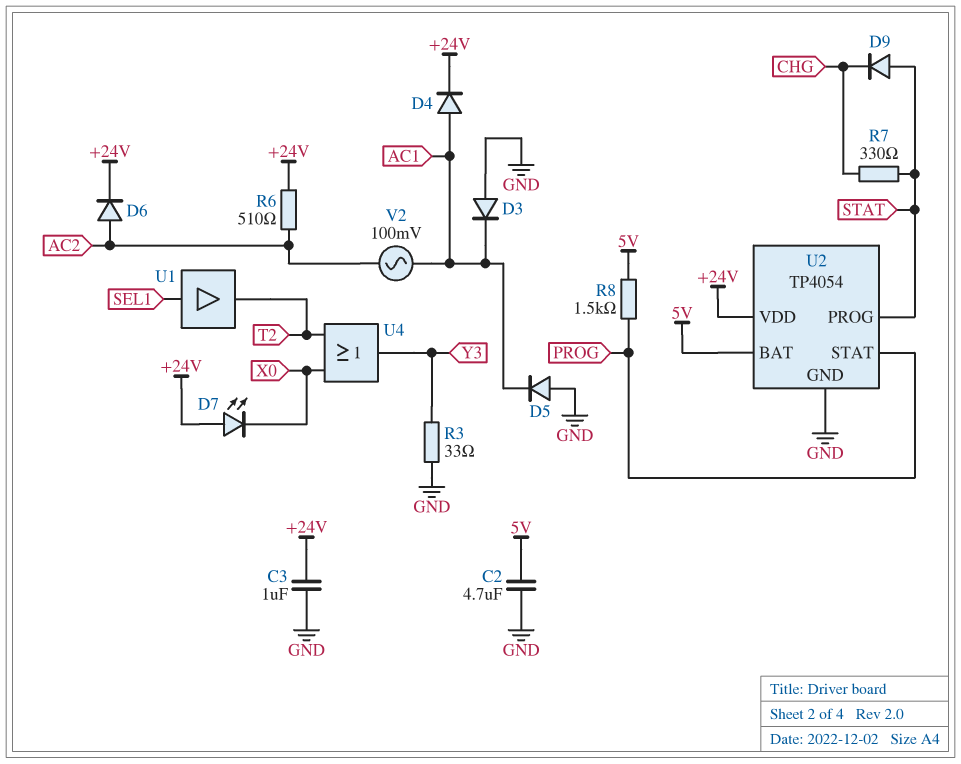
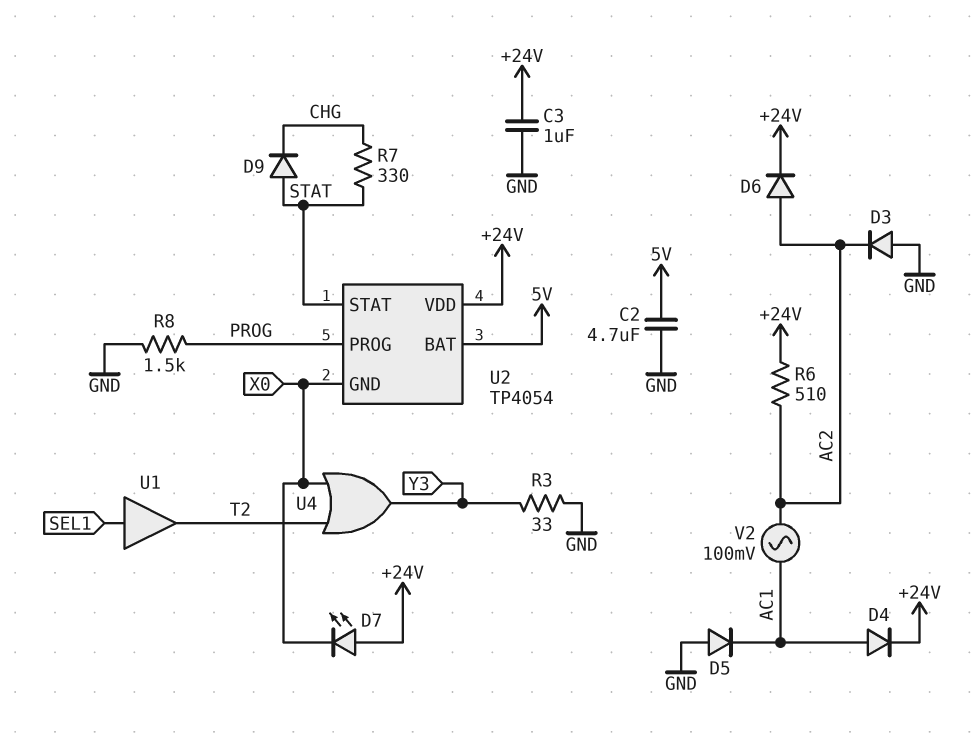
D3: diode (A GND, K AC1) -> diode (A GND, K AC2)
R8: 1.5k (5V, PROG) -> 1.5k (GND, PROG)
U2 pin GND: GND -> X0
U2 pin PROG: STAT -> PROG
U2 pin STAT: PROG -> STAT

